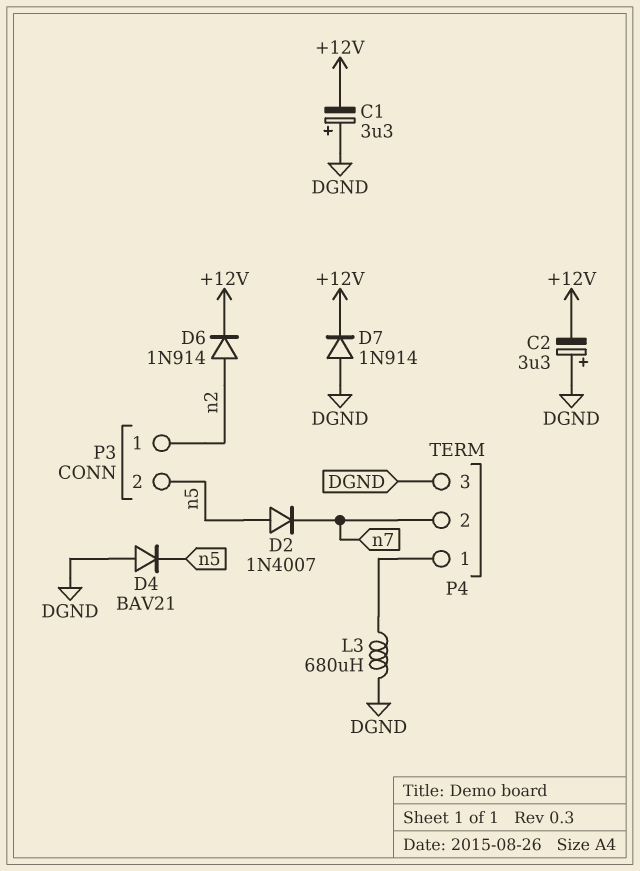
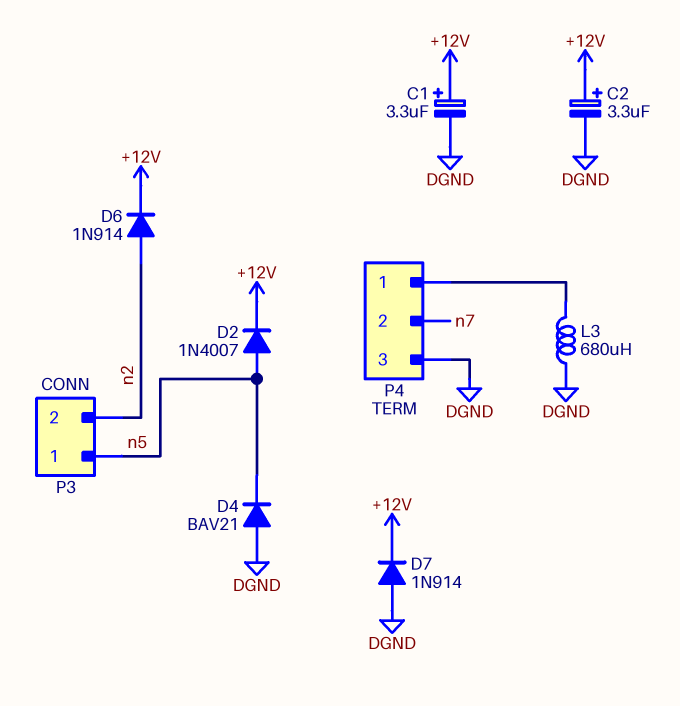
C1: 3.3uF (plus DGND, minus +12V) -> 3.3uF (plus +12V, minus DGND)
C2: 3.3uF (plus DGND, minus +12V) -> 3.3uF (plus +12V, minus DGND)
D2: diode 1N4007 (A n5, K n7) -> diode 1N4007 (A n5, K +12V)
P3 pin 1: n2 -> n5
P3 pin 2: n5 -> n2

